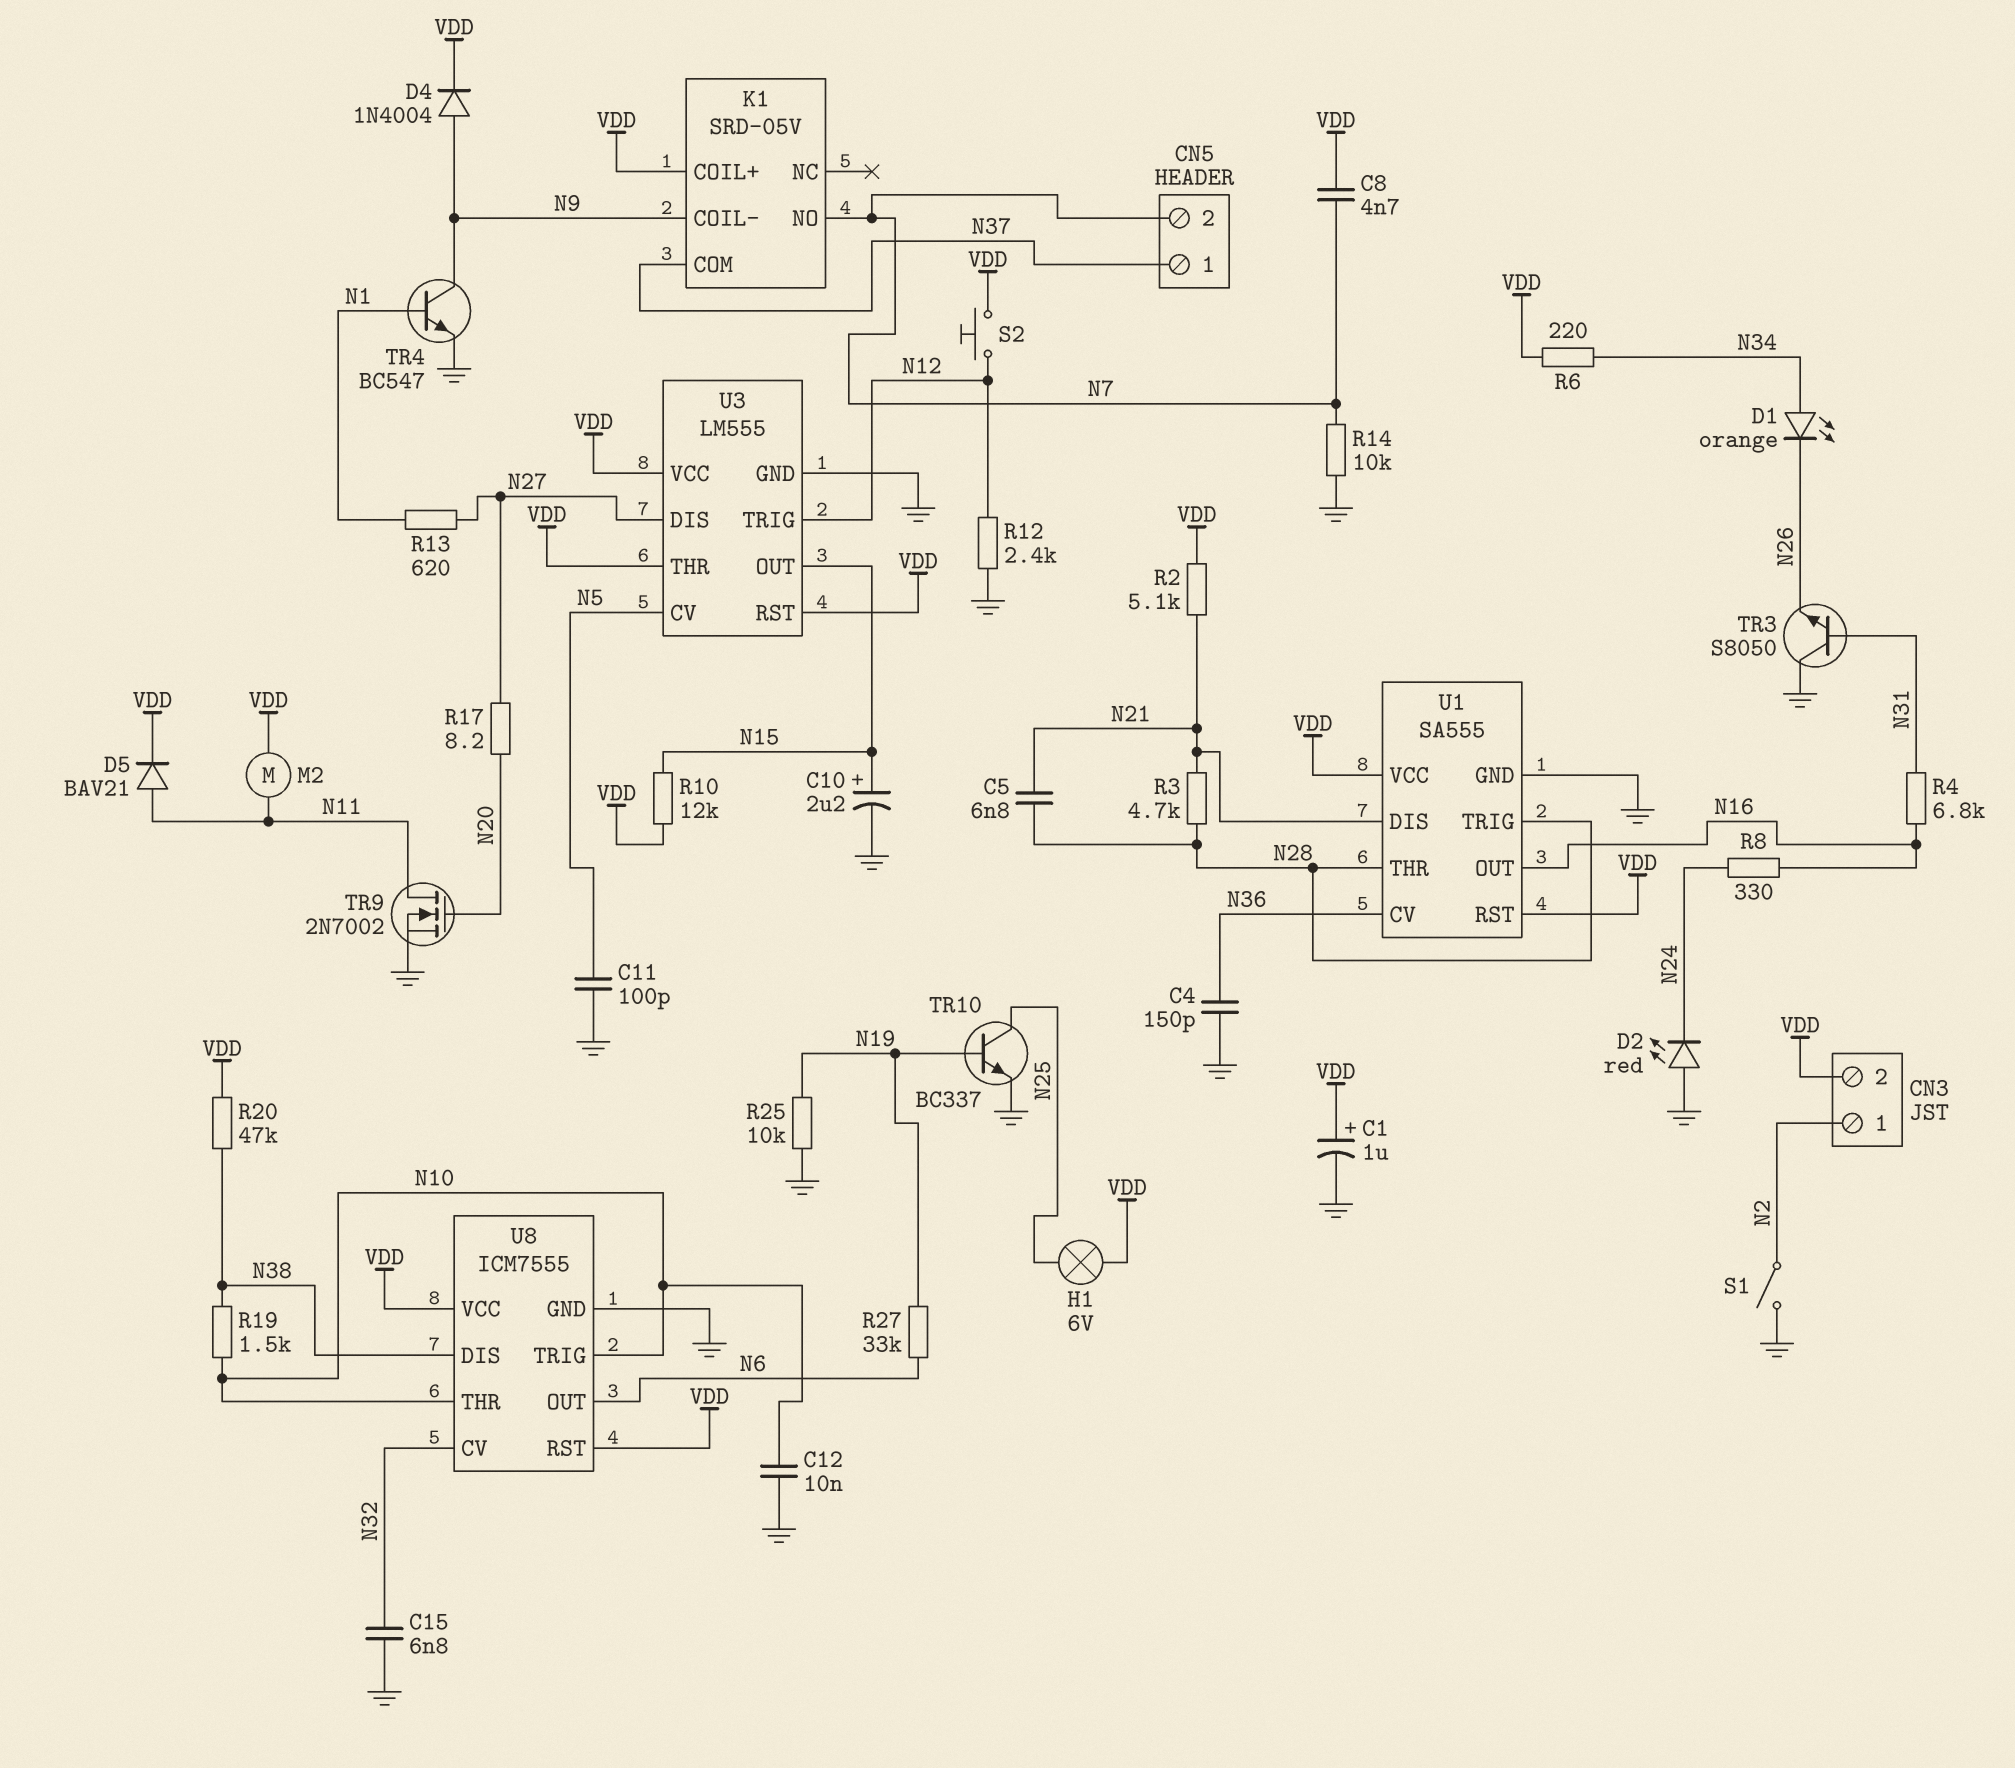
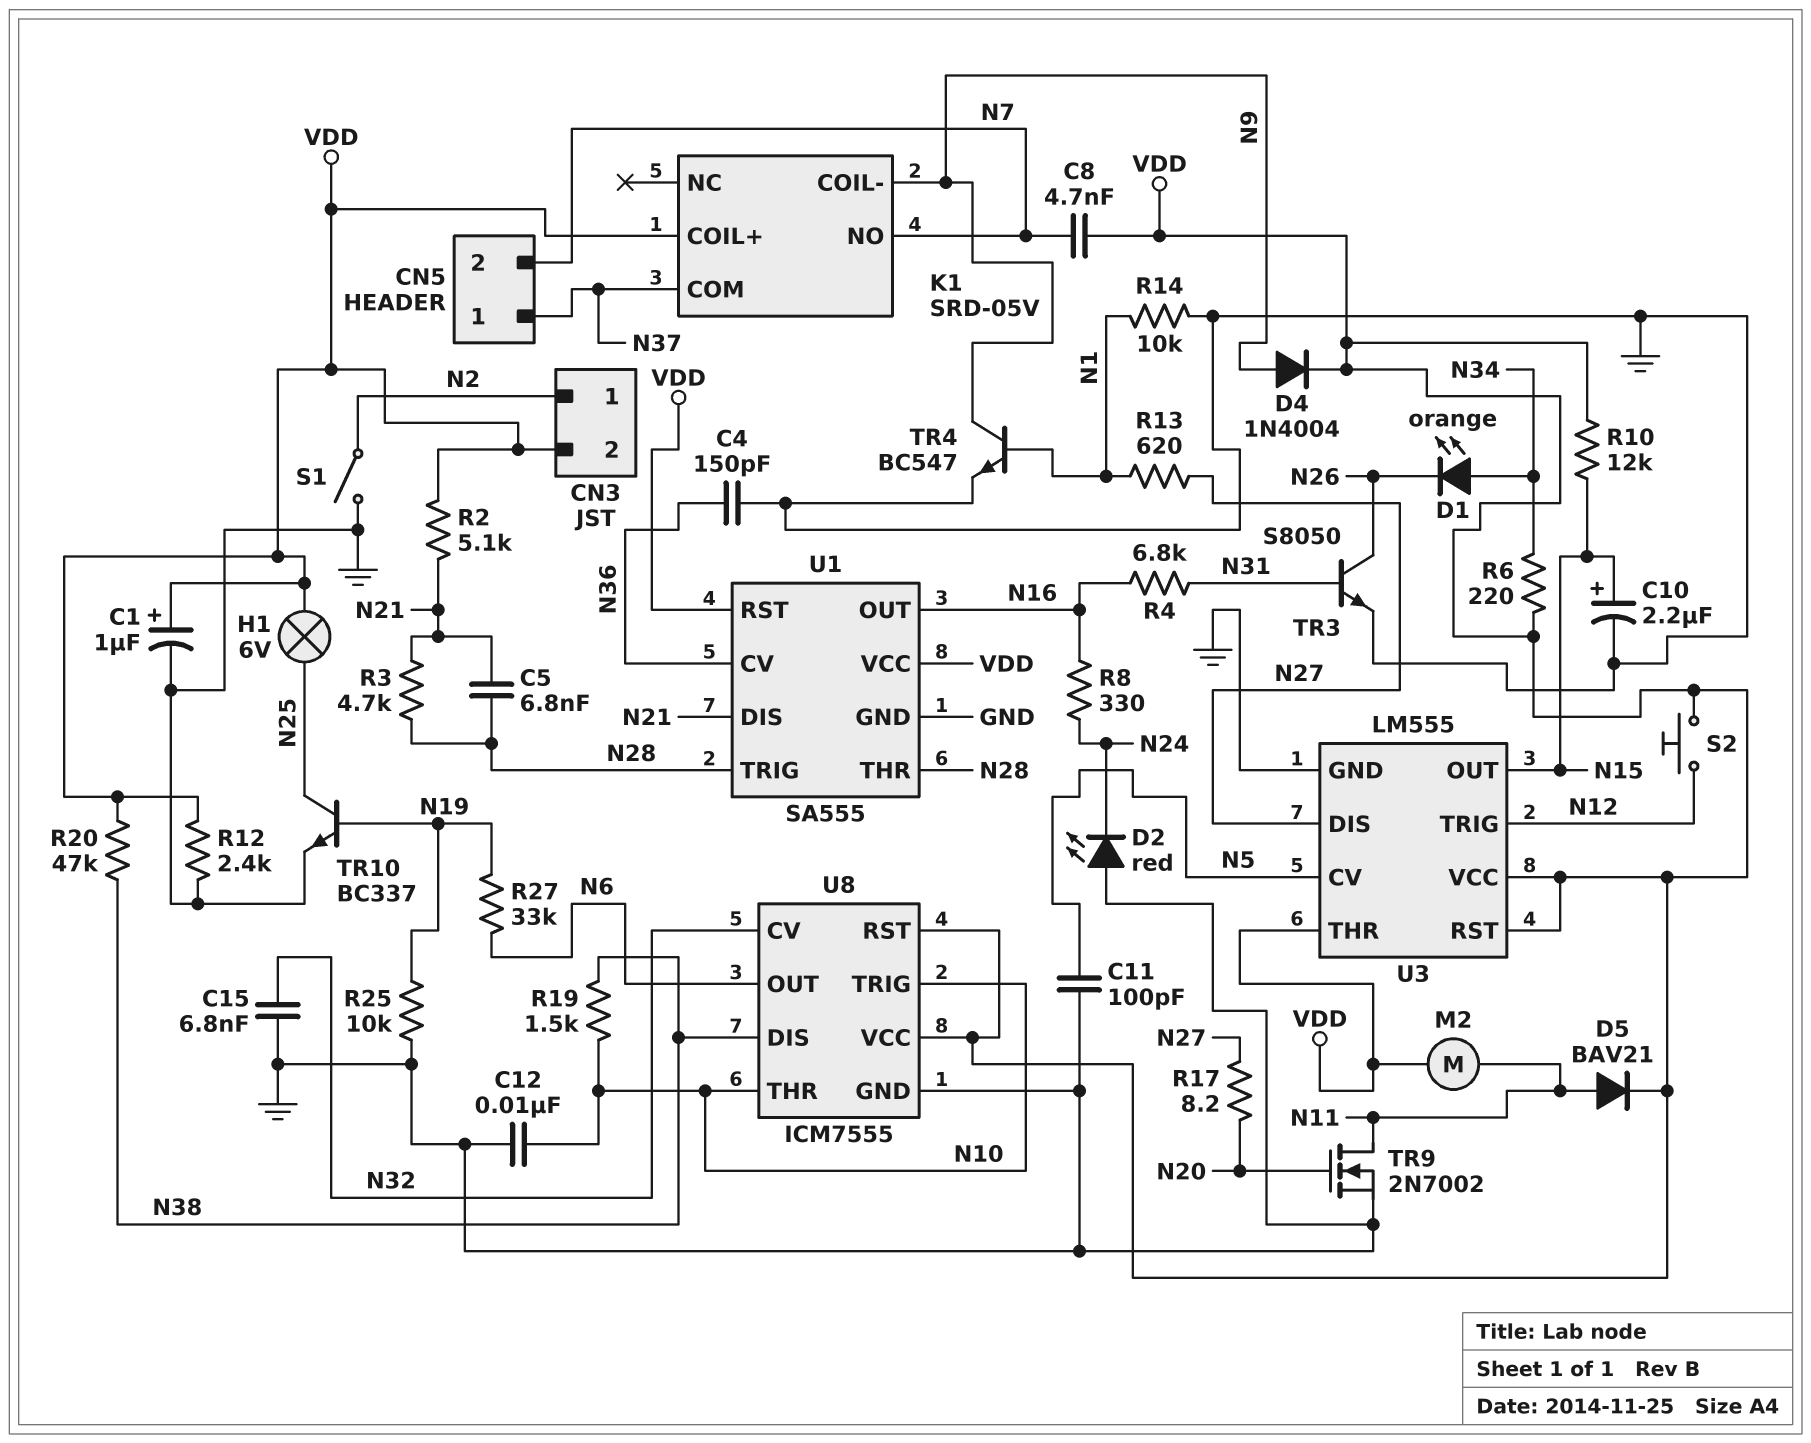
R12: 2.4k (GND, N12) -> 2.4k (GND, VDD)
R14: 10k (GND, N7) -> 10k (GND, N1)
TR3: NPN S8050 (B N31, C GND, E N26) -> NPN S8050 (B N31, C N26, E GND)

